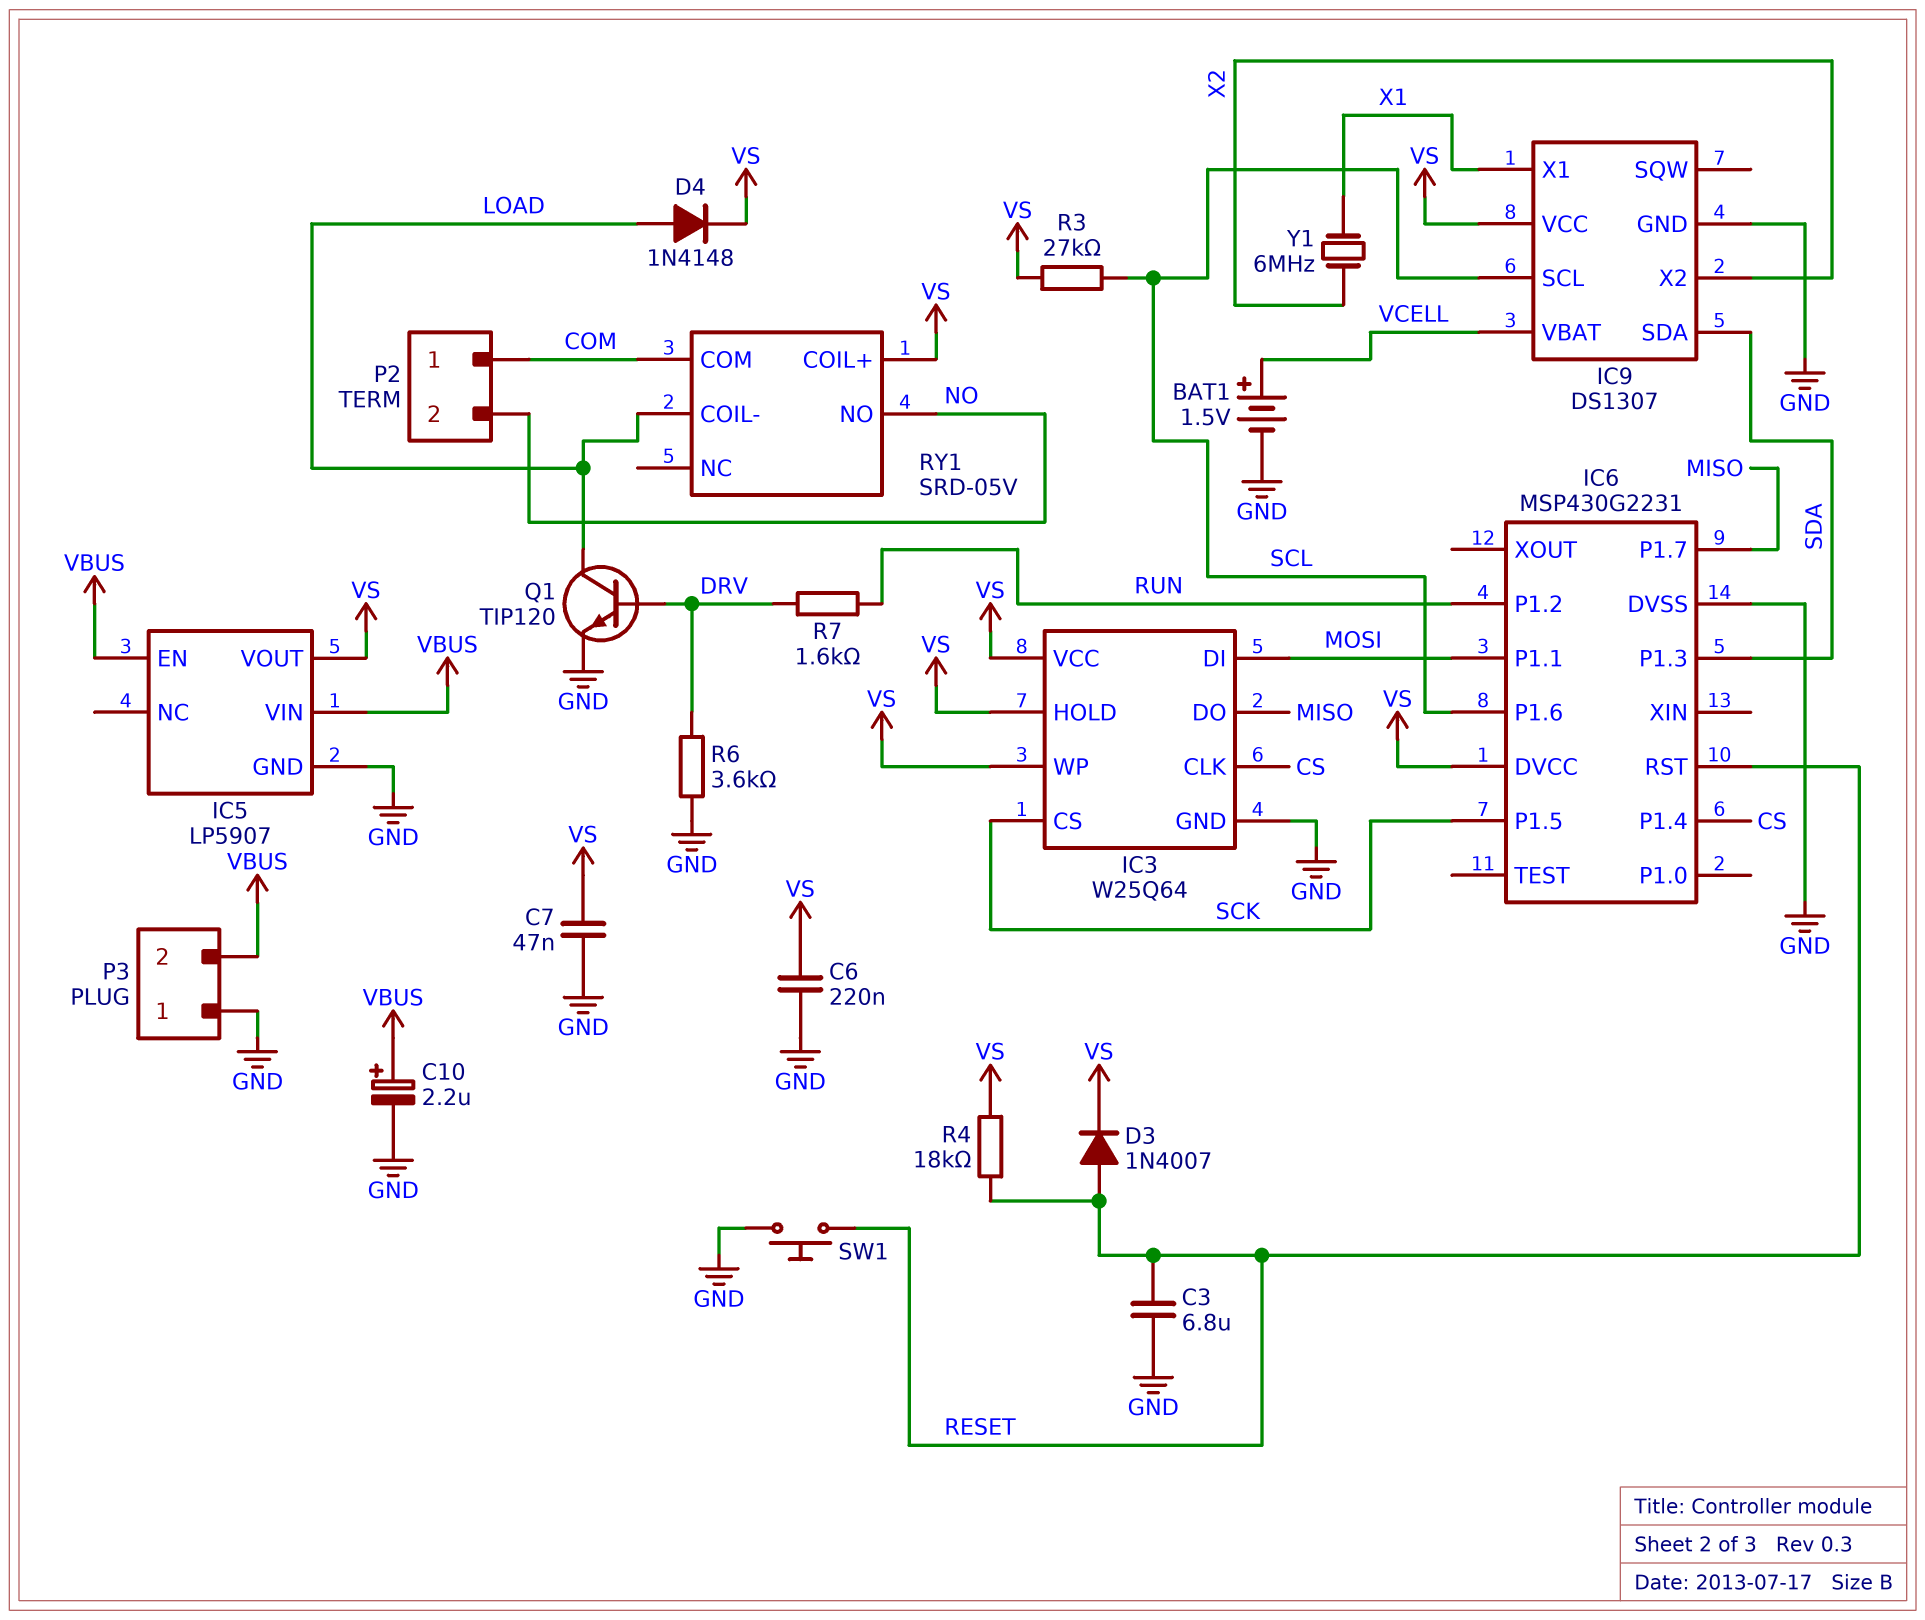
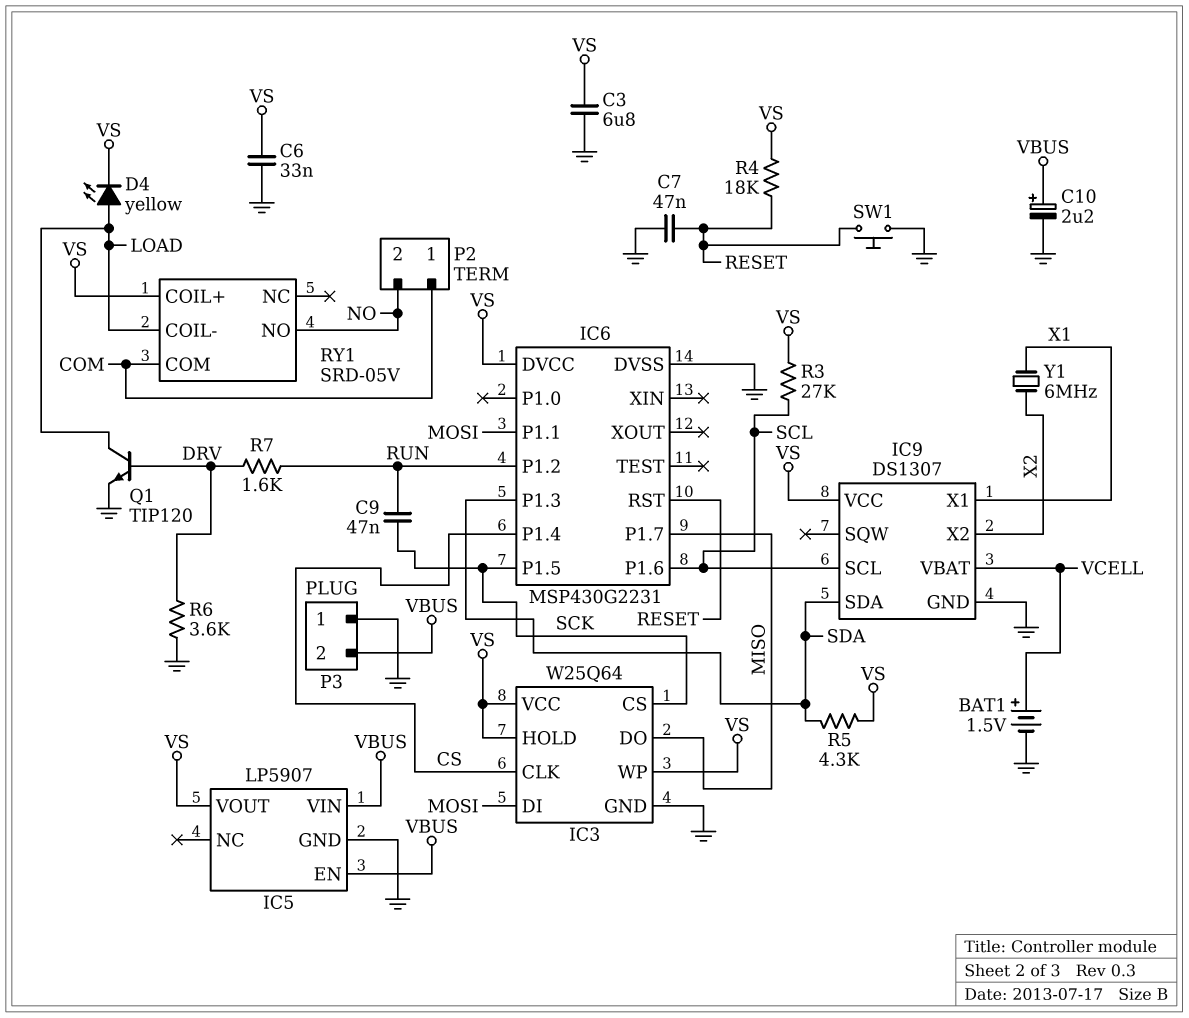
C3: 6.8uF (GND, RESET) -> 6.8uF (GND, VS)
C6: 220nF (GND, VS) -> 33nF (GND, VS)
C7: 47nF (GND, VS) -> 47nF (GND, RESET)
C9: none -> 47nF (RUN, SCK)
D3: diode 1N4007 (A RESET, K VS) -> none
D4: diode 1N4148 (A LOAD, K VS) -> LED yellow (A LOAD, K VS)
R5: none -> 4.3k (SDA, VS)

